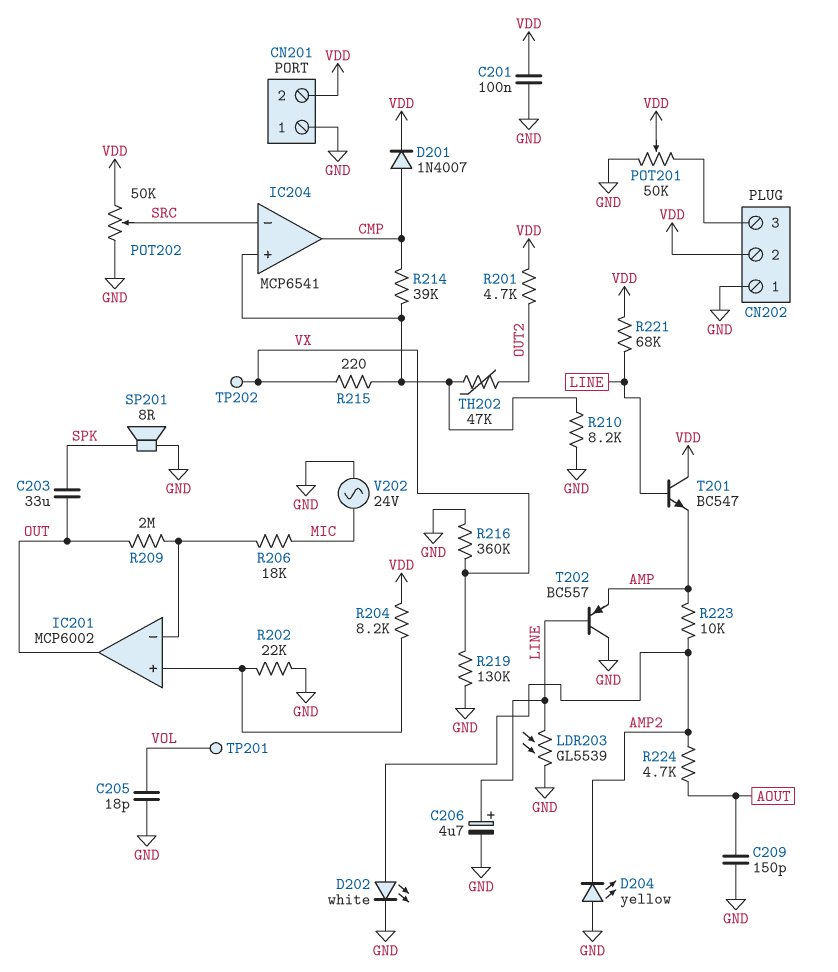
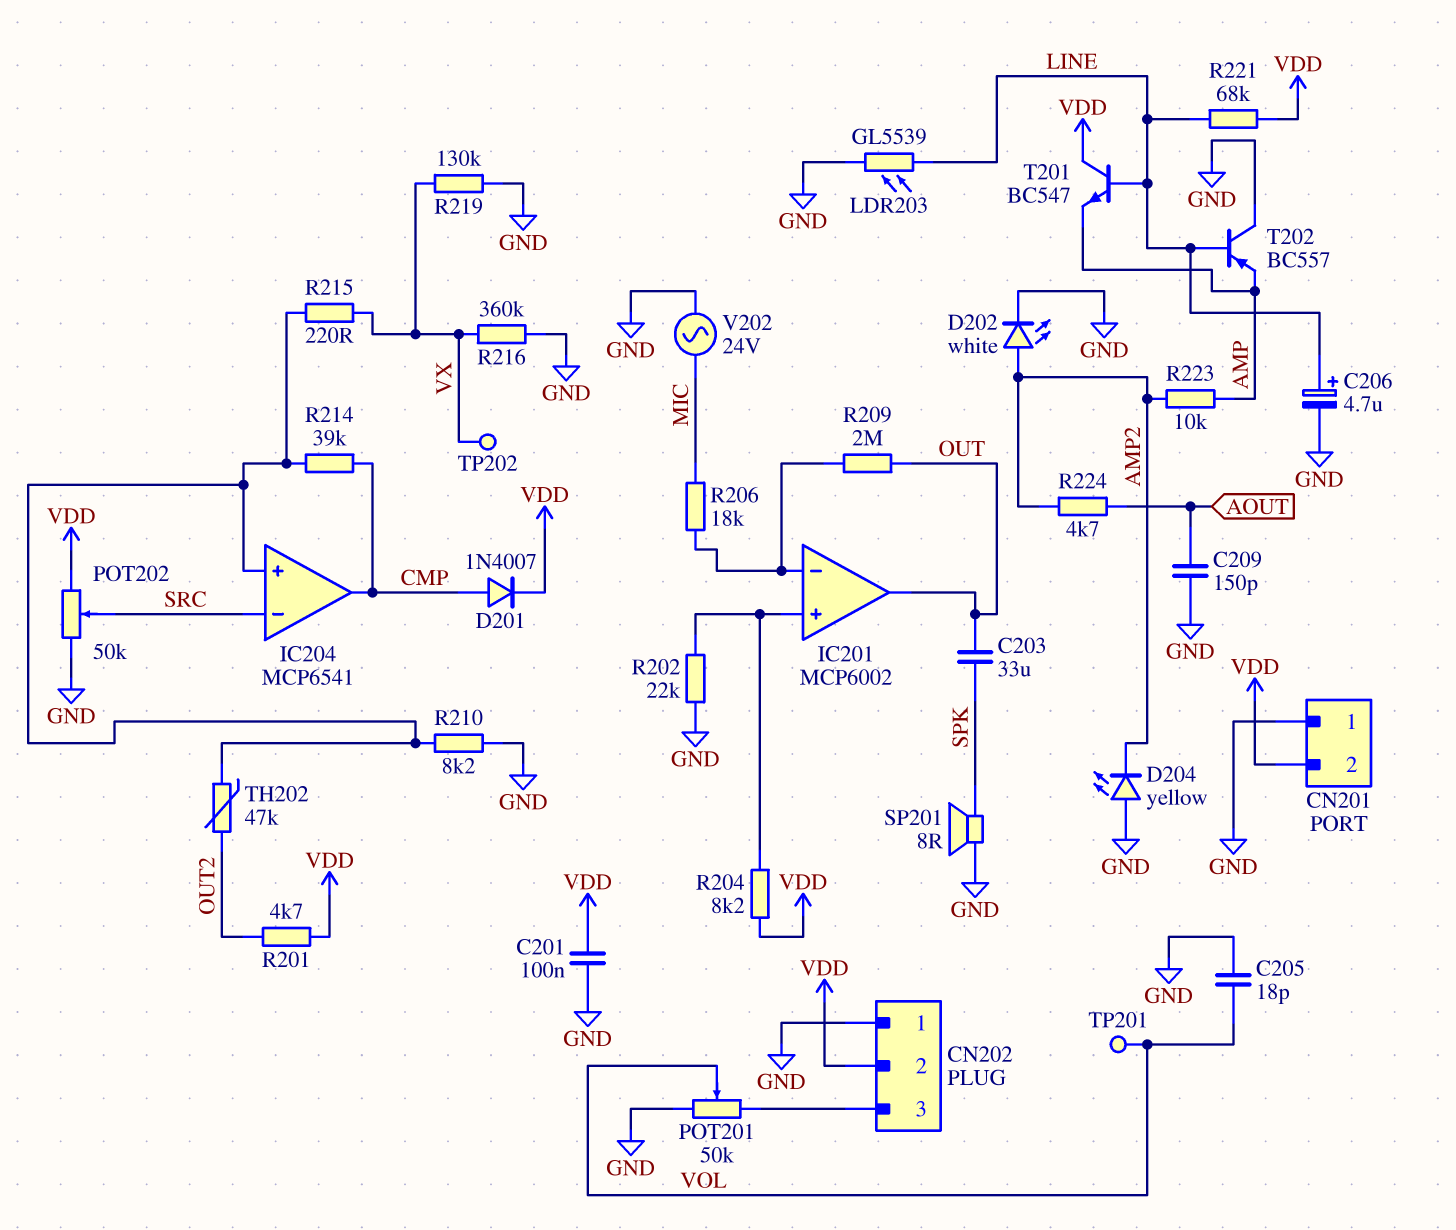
POT201: 50k (CN202/3, GND, wiper VDD) -> 50k (CN202/3, GND, wiper VOL)

